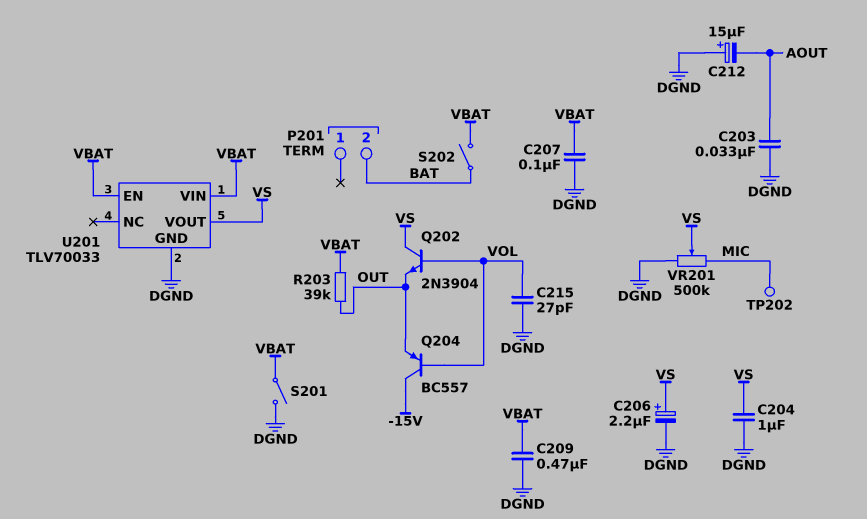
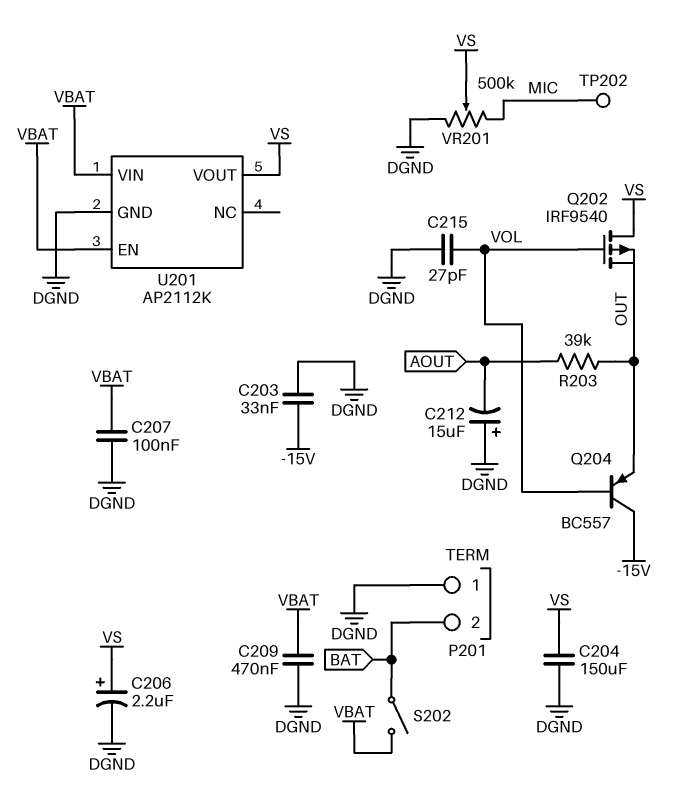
C203: 33nF (AOUT, DGND) -> 33nF (-15V, DGND)
C204: 1uF (DGND, VS) -> 150uF (DGND, VS)
P201 pin 1: none -> DGND
Q202: NPN 2N3904 (B VOL, C VS, E OUT) -> PMOS IRF9540 (G VOL, D VS, S OUT)
R203: 39k (OUT, VBAT) -> 39k (AOUT, OUT)
S201: switch (DGND, VBAT) -> none
U201: TLV70033 -> AP2112K

